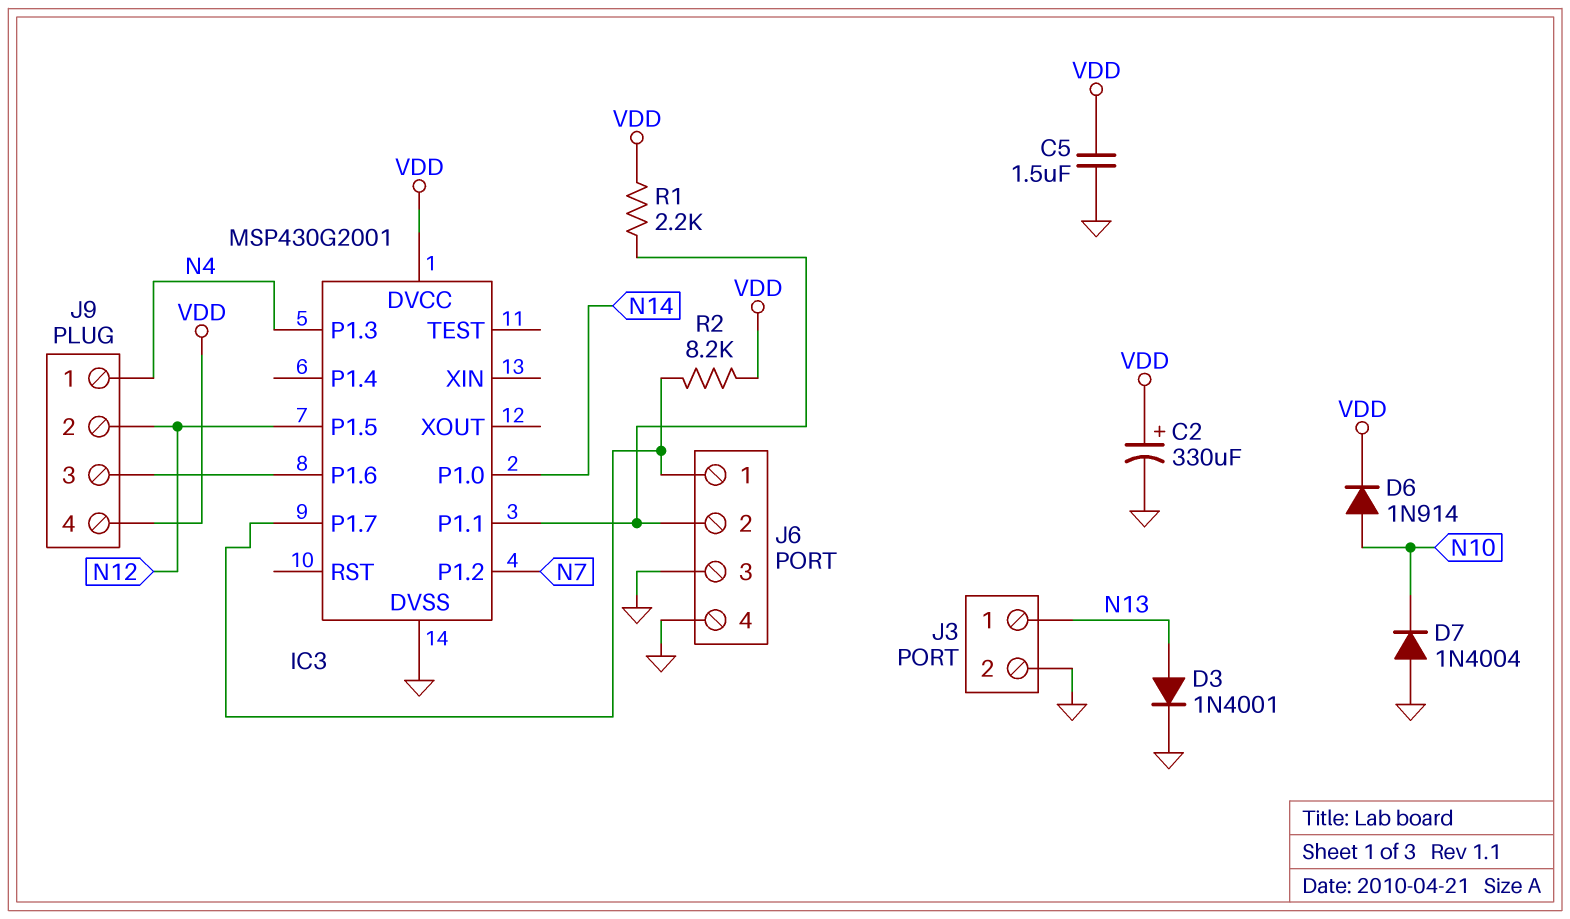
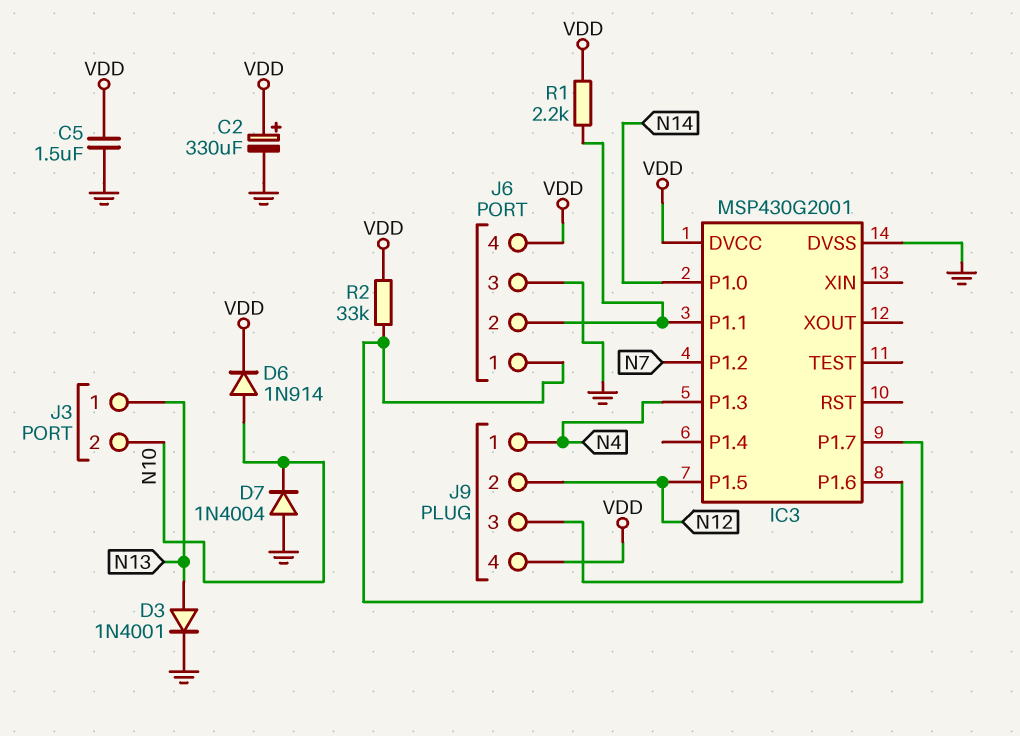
J3 pin 2: GND -> N10
J6 pin 4: GND -> VDD
R2: 8.2k (IC3/P1.7, VDD) -> 33k (IC3/P1.7, VDD)

